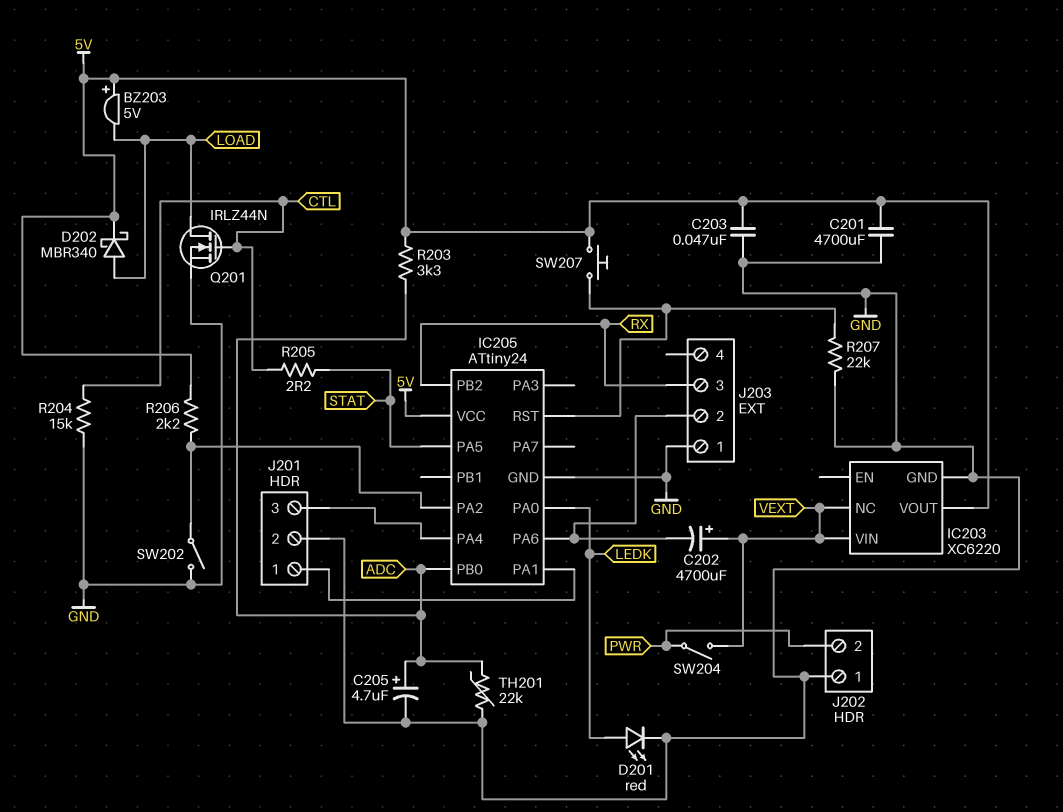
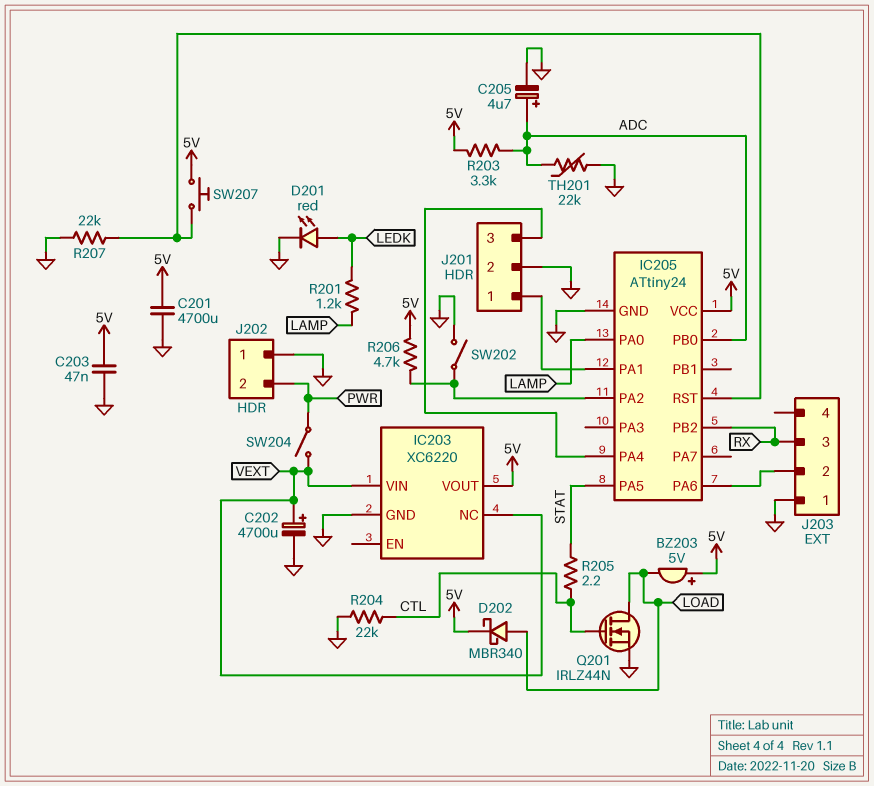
C202: 4700uF (plus VEXT, minus IC205/PA6) -> 4700uF (plus VEXT, minus GND)
IC205 pin PA0: LEDK -> LAMP
R201: none -> 1.2k (LAMP, LEDK)
R204: 15k (CTL, GND) -> 22k (CTL, GND)
R206: 2.2k (5V, IC205/PA2) -> 4.7k (5V, IC205/PA2)

